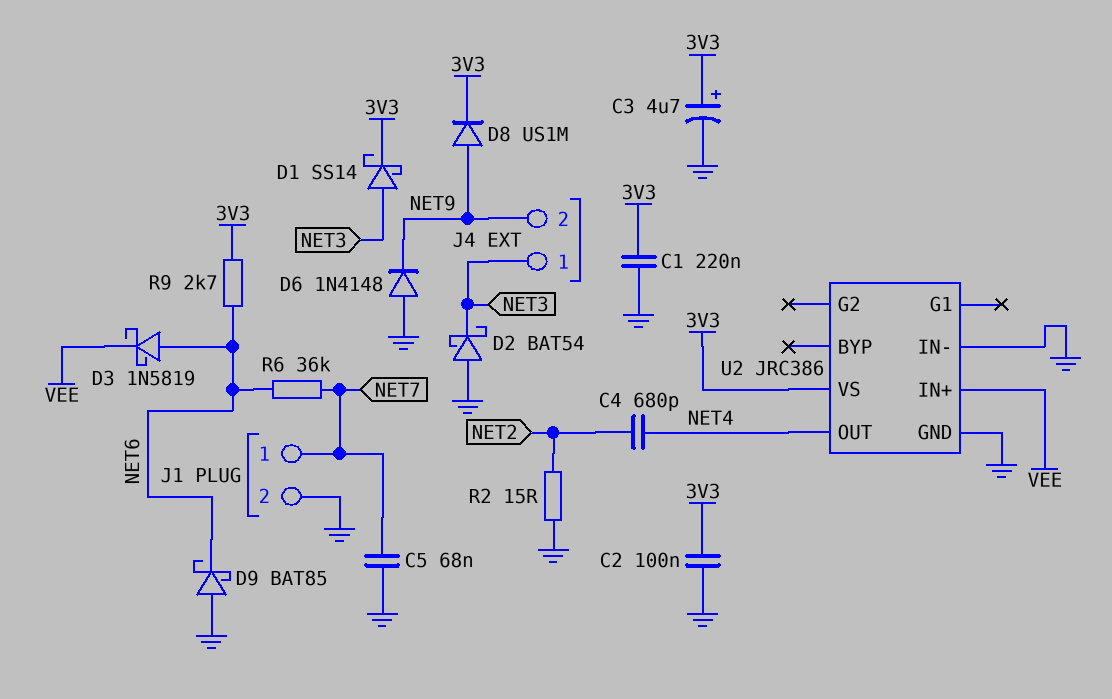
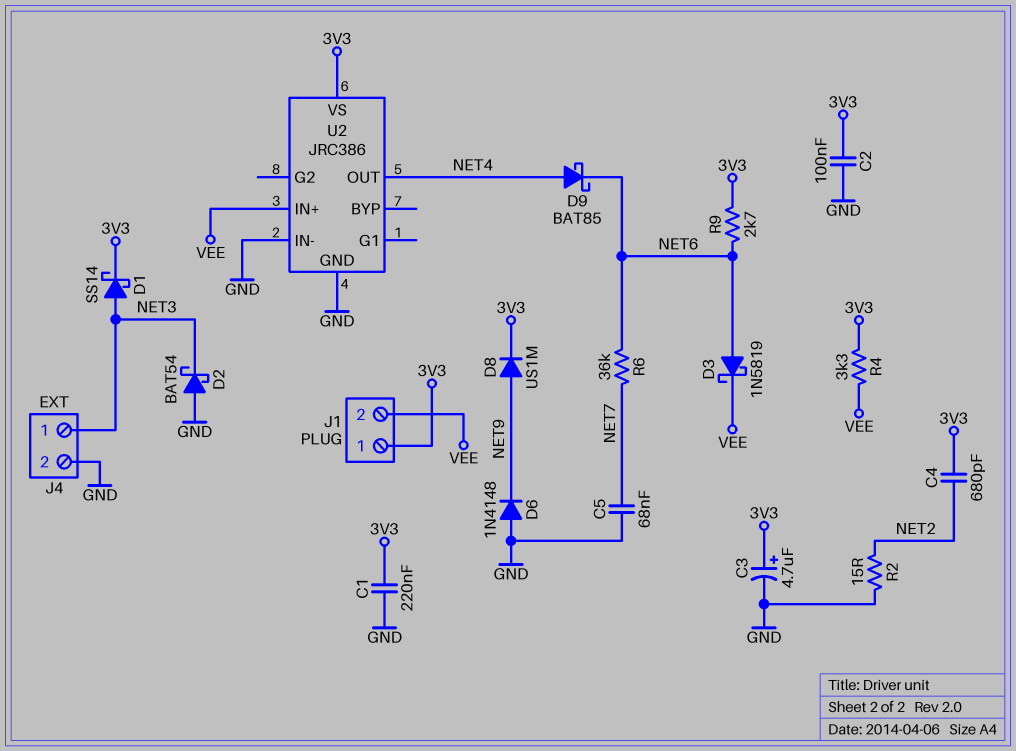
C4: 680pF (NET2, NET4) -> 680pF (3V3, NET2)
D9: schottky BAT85 (A GND, K NET6) -> schottky BAT85 (A NET4, K NET6)
J1 pin 1: NET7 -> 3V3
J1 pin 2: GND -> VEE
J4 pin 2: NET9 -> GND
R4: none -> 3.3k (3V3, VEE)

